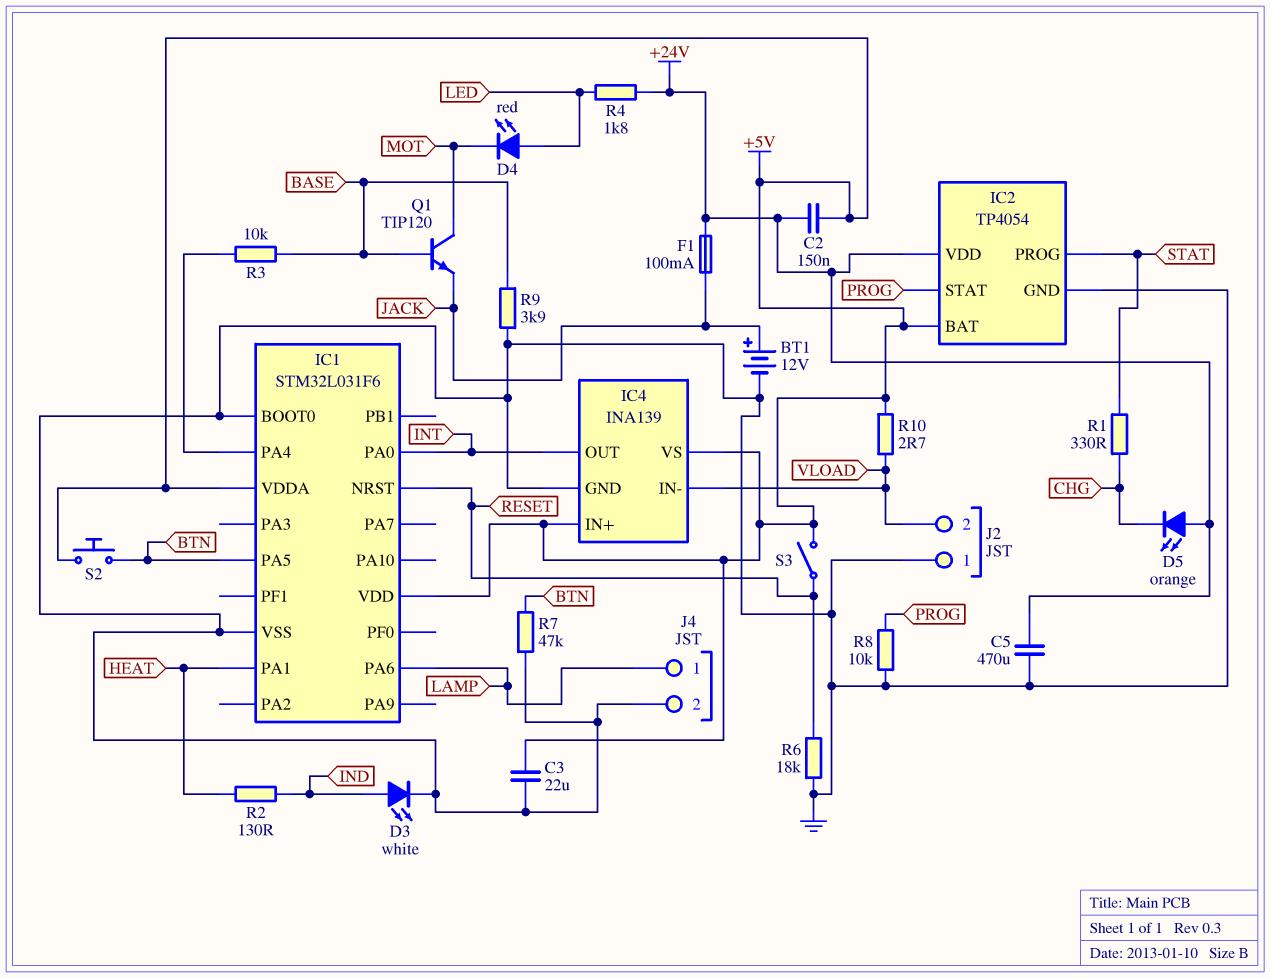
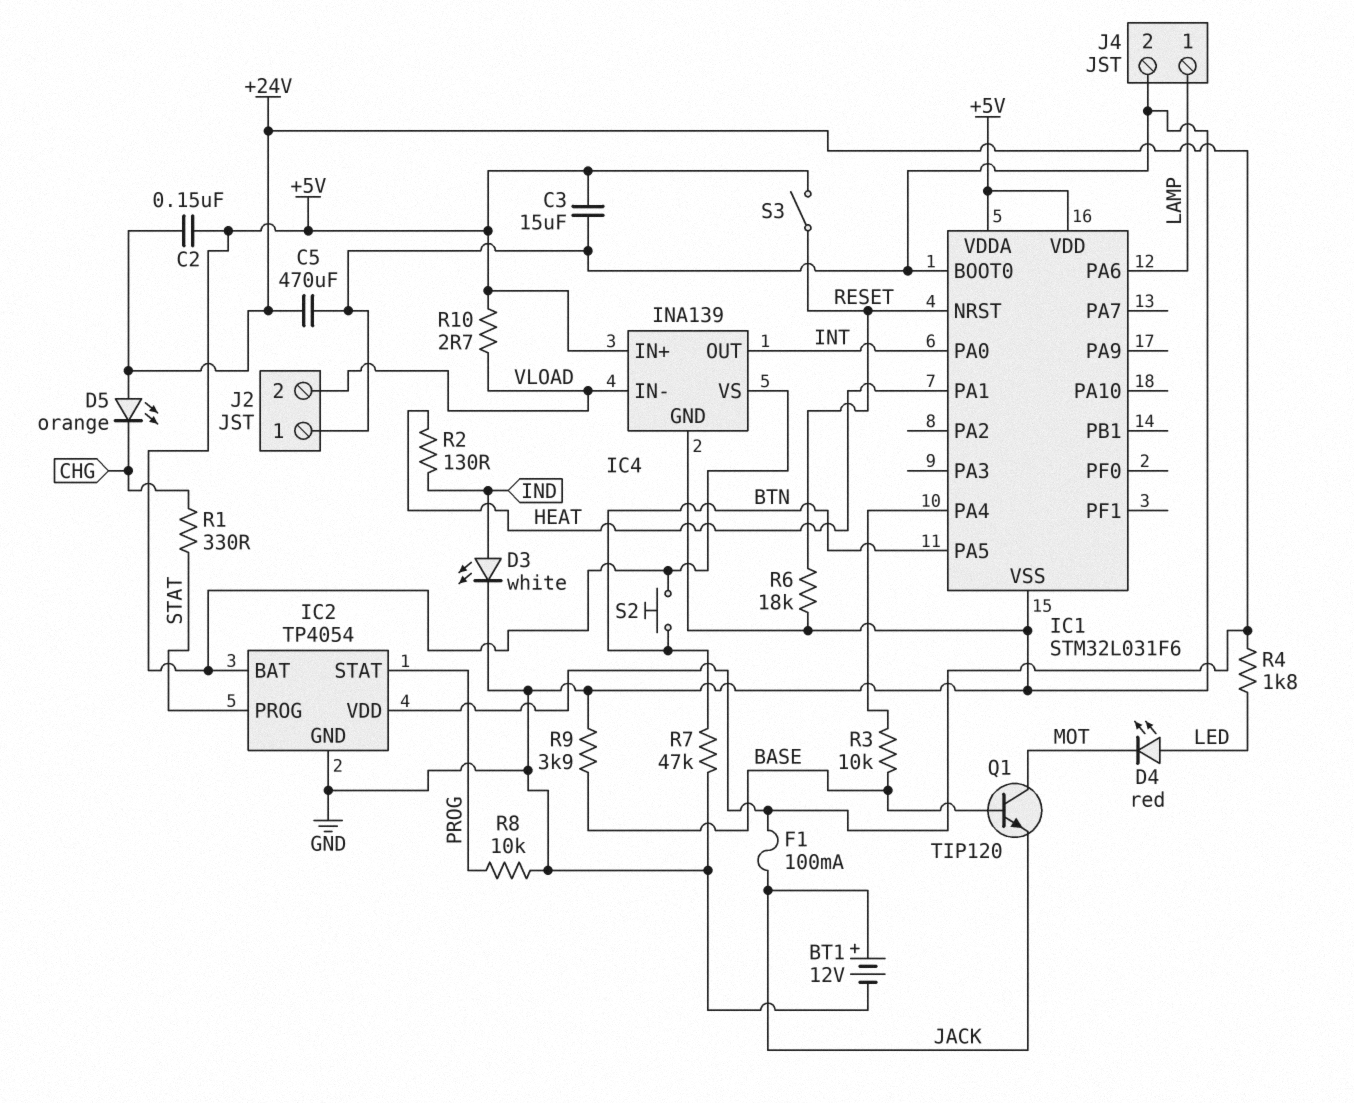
C3: 22uF (+5V, GND) -> 15uF (+5V, GND)

